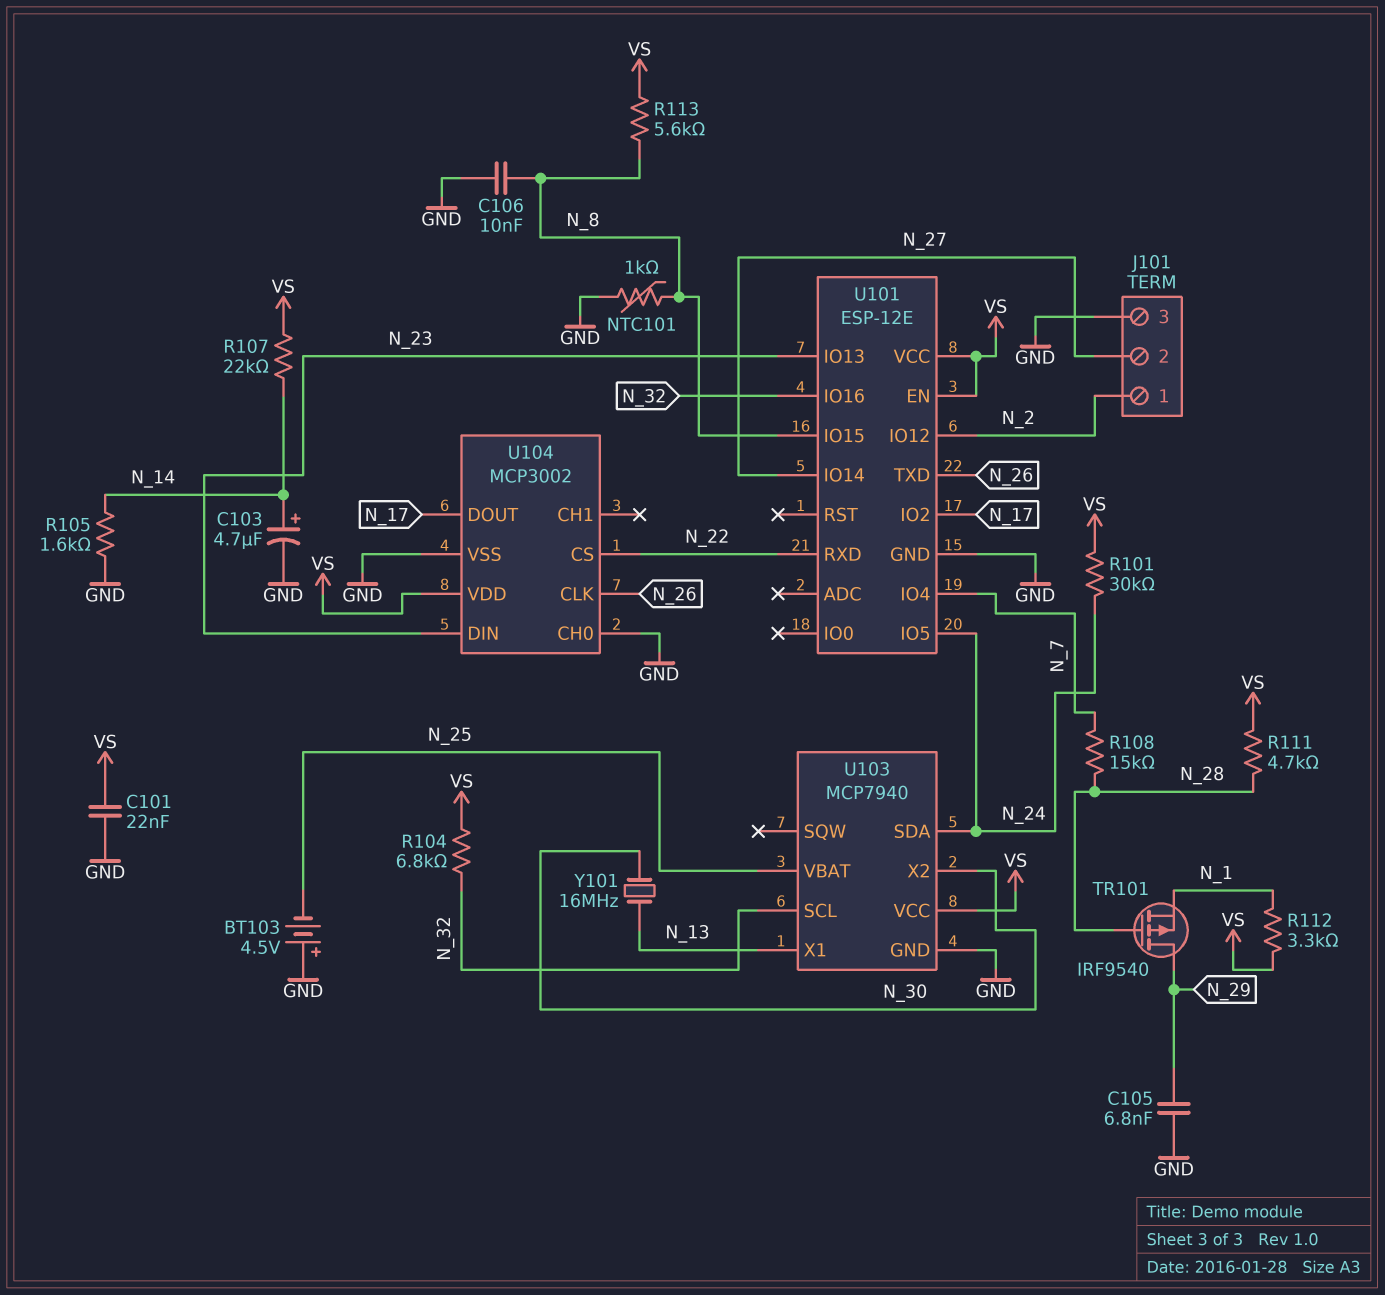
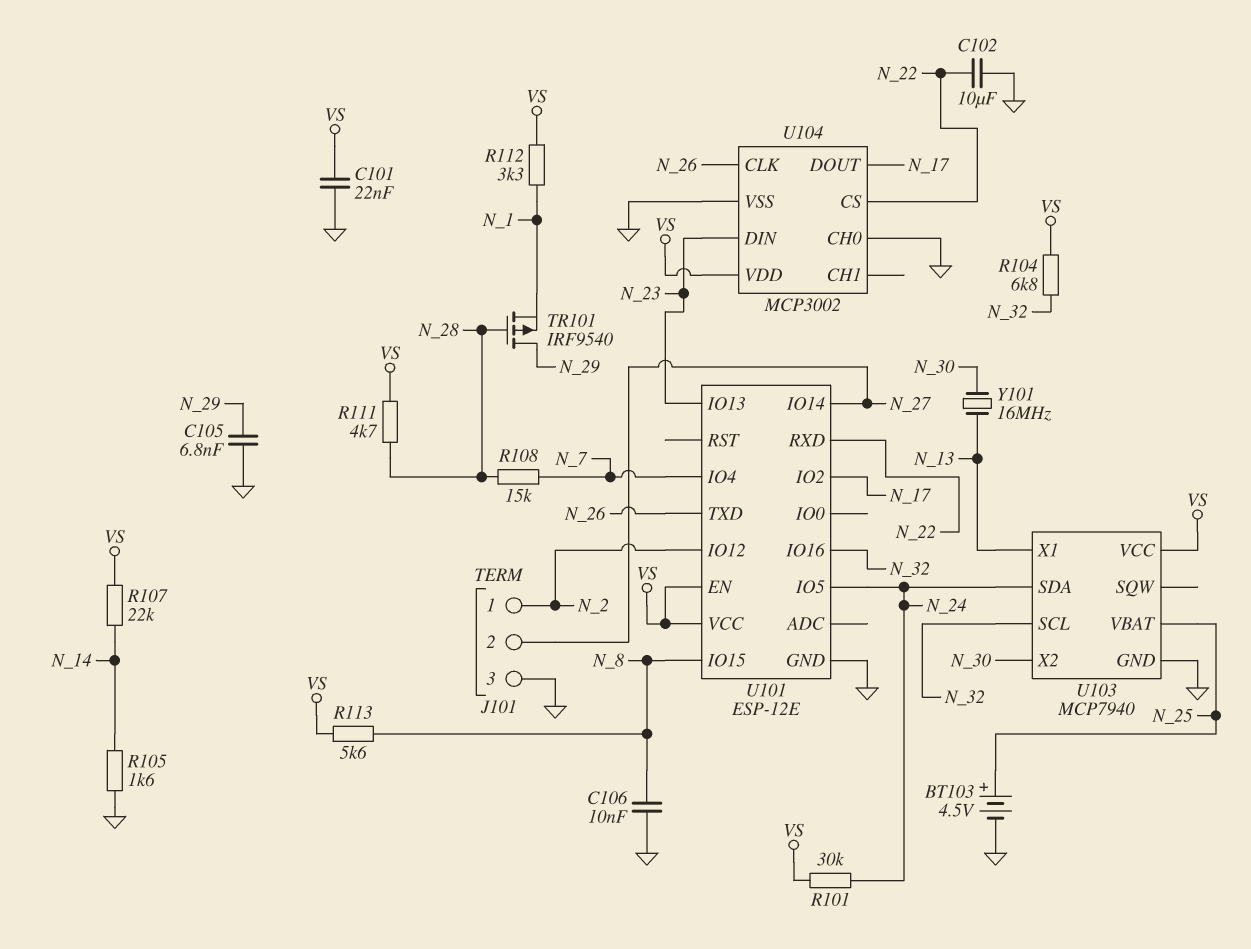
BT103: 4.5V (plus GND, minus N_25) -> 4.5V (plus N_25, minus GND)
C102: none -> 10uF (GND, N_22)
C103: 4.7uF (plus N_14, minus GND) -> none
NTC101: 1k (GND, N_8) -> none

